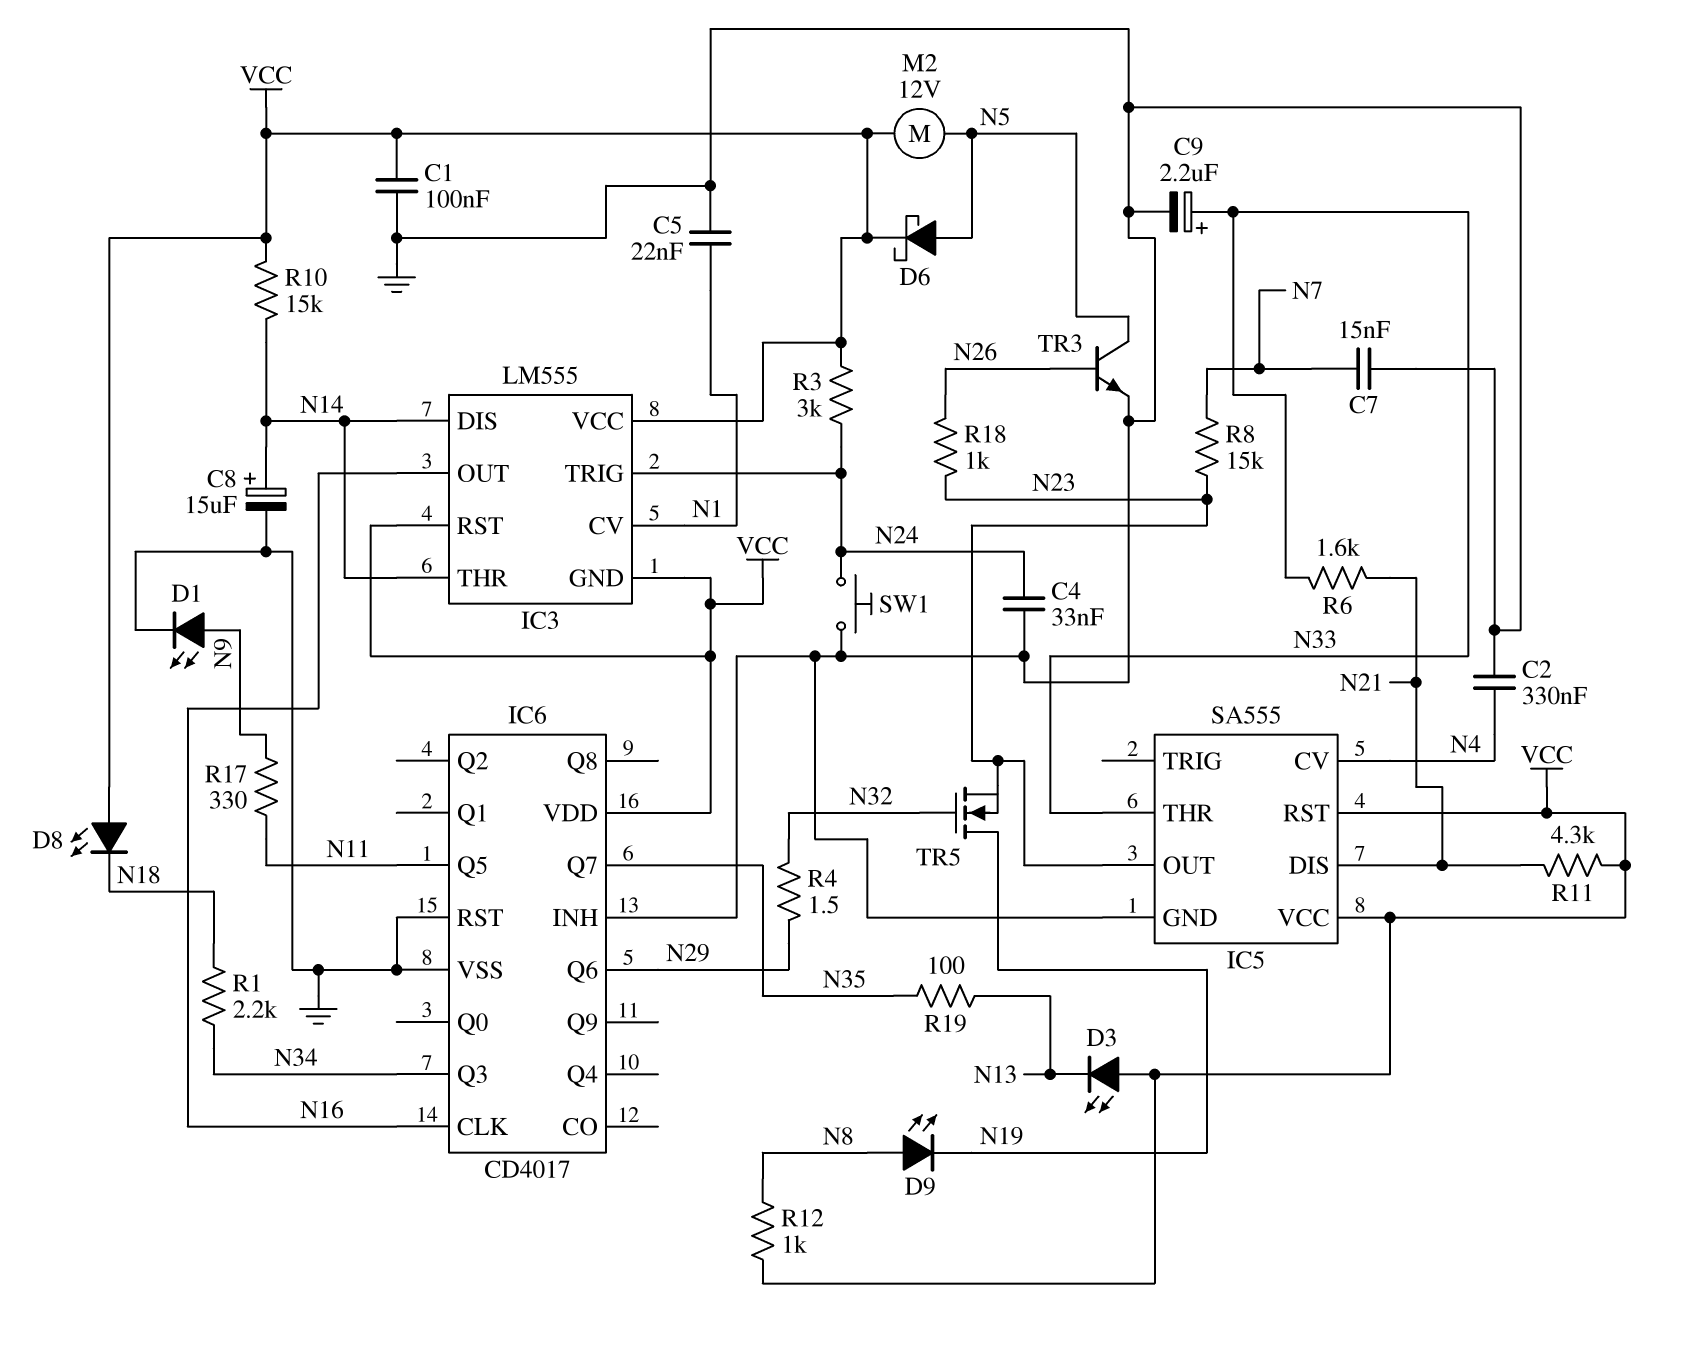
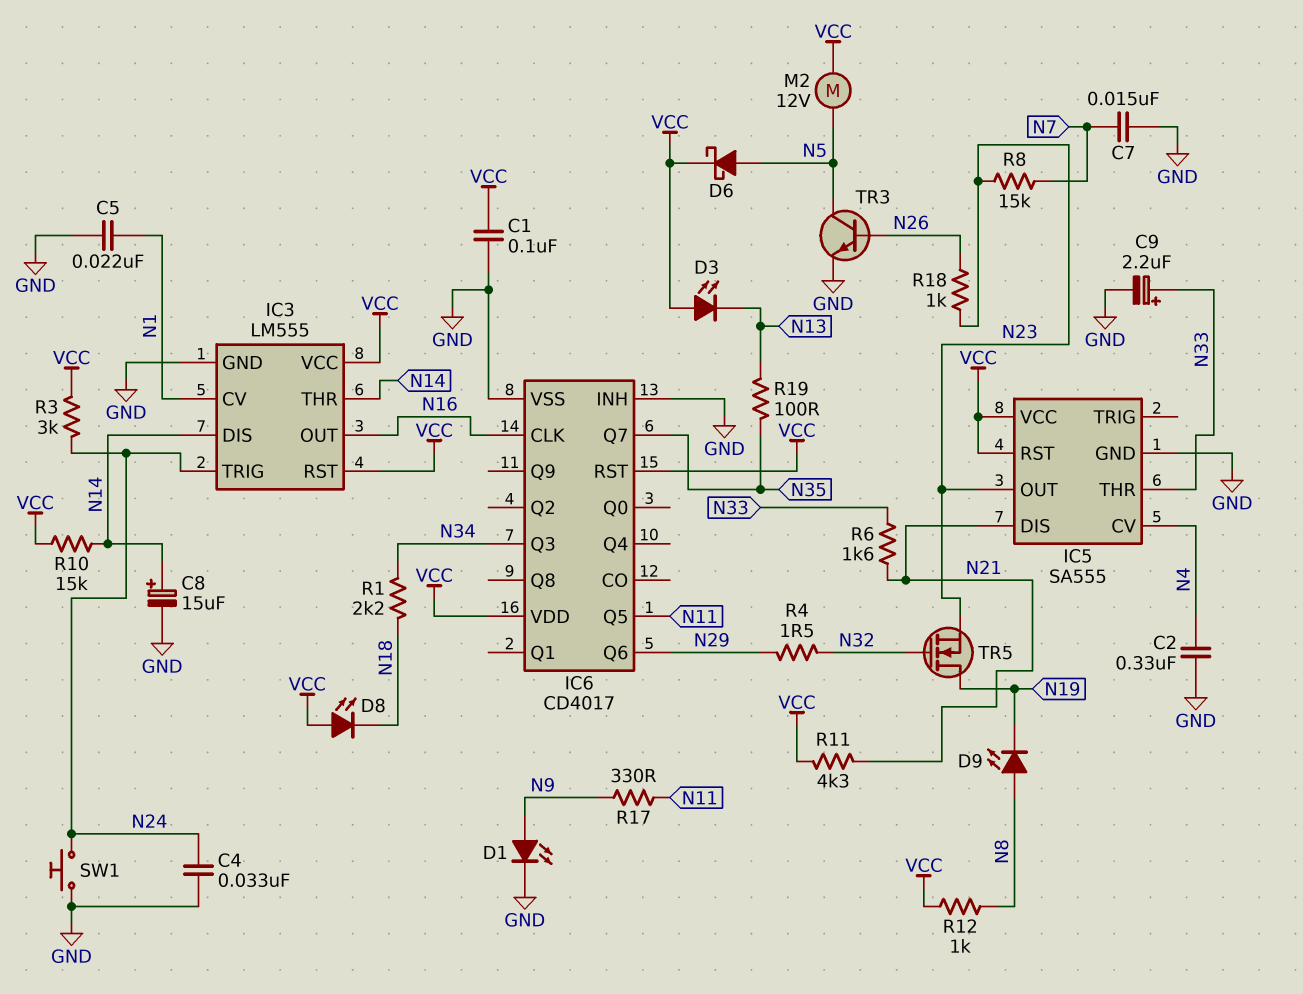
IC3 pin GND: VCC -> GND
IC6 pin RST: GND -> VCC

